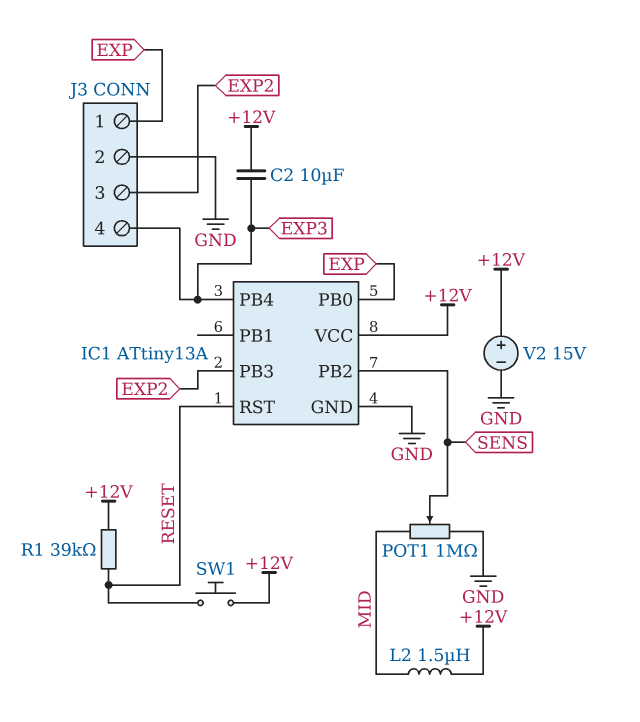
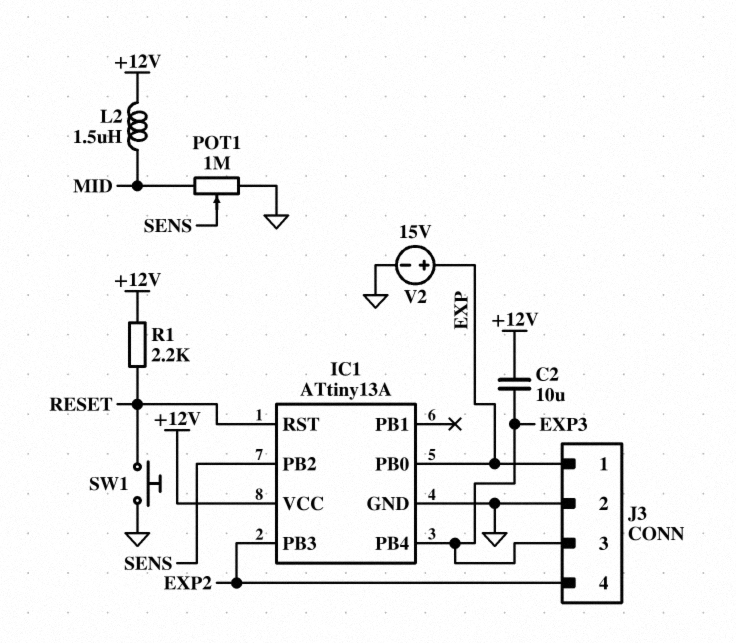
J3 pin 3: EXP2 -> EXP3
J3 pin 4: EXP3 -> EXP2
R1: 39k (+12V, RESET) -> 2.2k (+12V, RESET)
SW1: button (+12V, RESET) -> button (GND, RESET)
V2: 15V (plus +12V, minus GND) -> 15V (plus EXP, minus GND)

